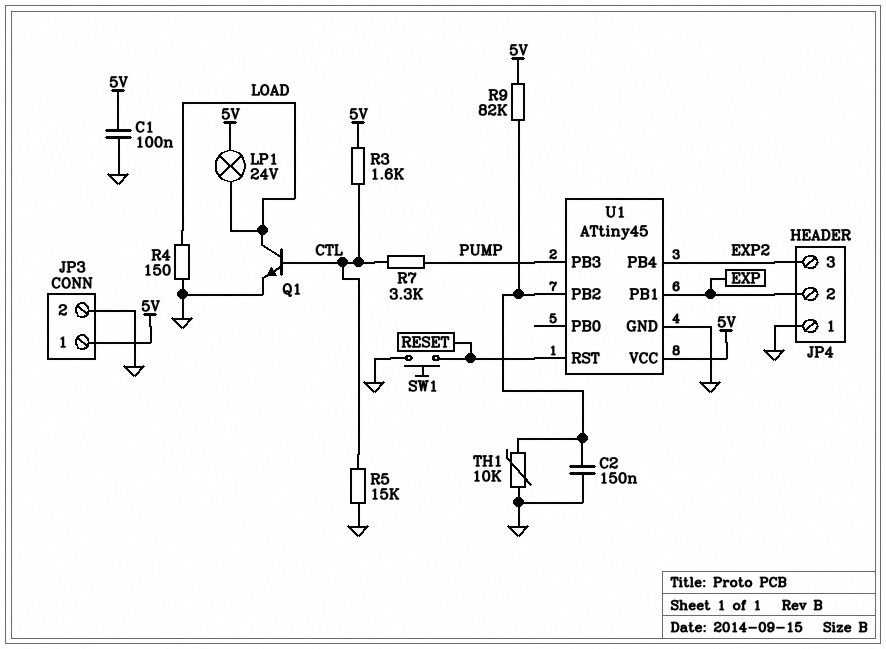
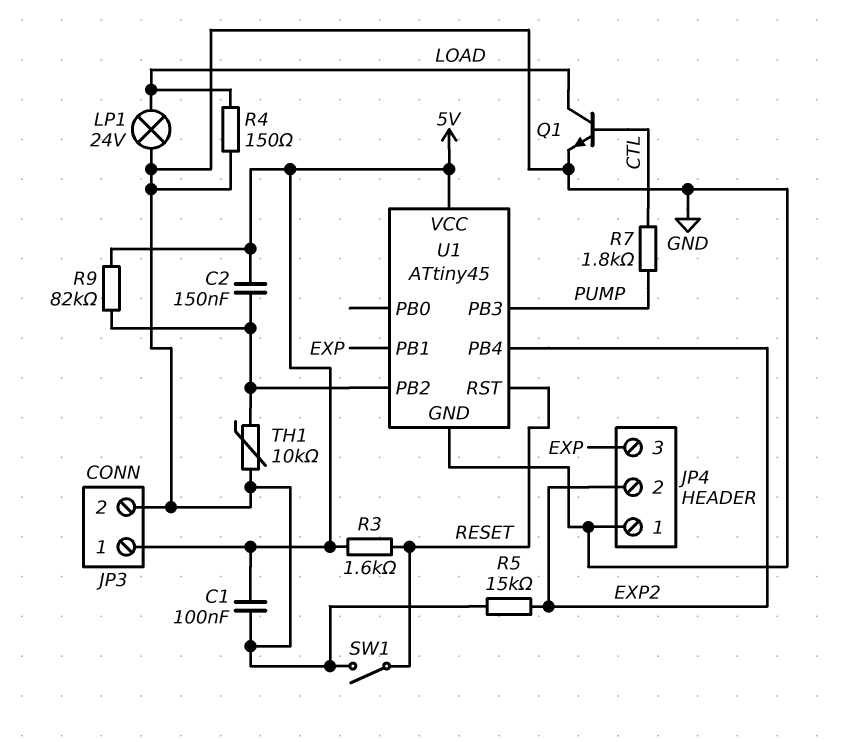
C2: 150nF (GND, U1/PB2) -> 150nF (5V, U1/PB2)
JP4 pin 2: EXP -> EXP2
JP4 pin 3: EXP2 -> EXP
LP1: lamp 24V (5V, LOAD) -> lamp 24V (GND, LOAD)
R3: 1.6k (5V, CTL) -> 1.6k (5V, RESET)
R5: 15k (CTL, GND) -> 15k (EXP2, GND)
R7: 3.3k (CTL, PUMP) -> 1.8k (CTL, PUMP)
SW1: button (GND, RESET) -> switch (GND, RESET)

